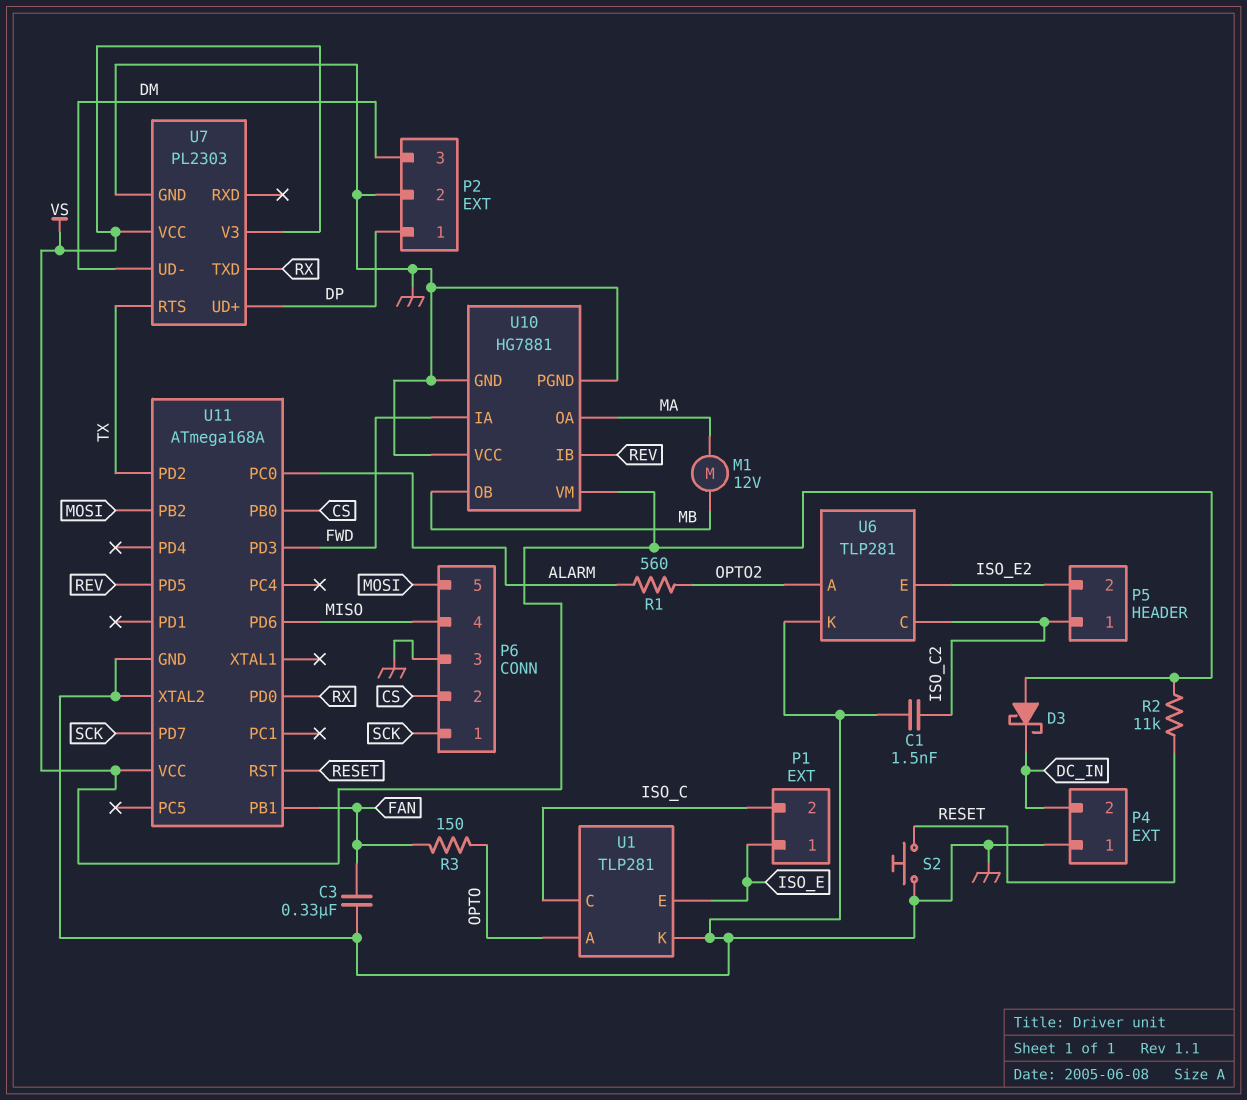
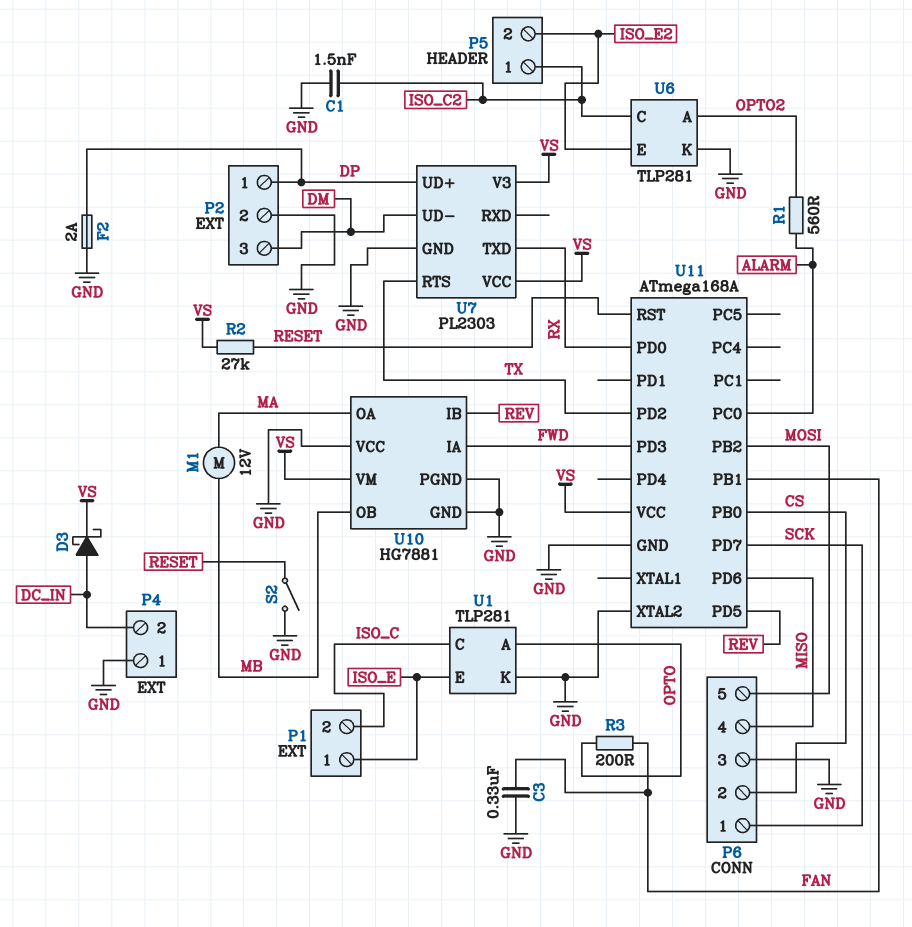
D3: schottky (A VS, K DC_IN) -> schottky (A DC_IN, K VS)
F2: none -> 2A (DP, GND)
R2: 11k (RESET, VS) -> 27k (RESET, VS)
R3: 150 (FAN, OPTO) -> 200 (FAN, OPTO)
S2: button (GND, RESET) -> switch (GND, RESET)

